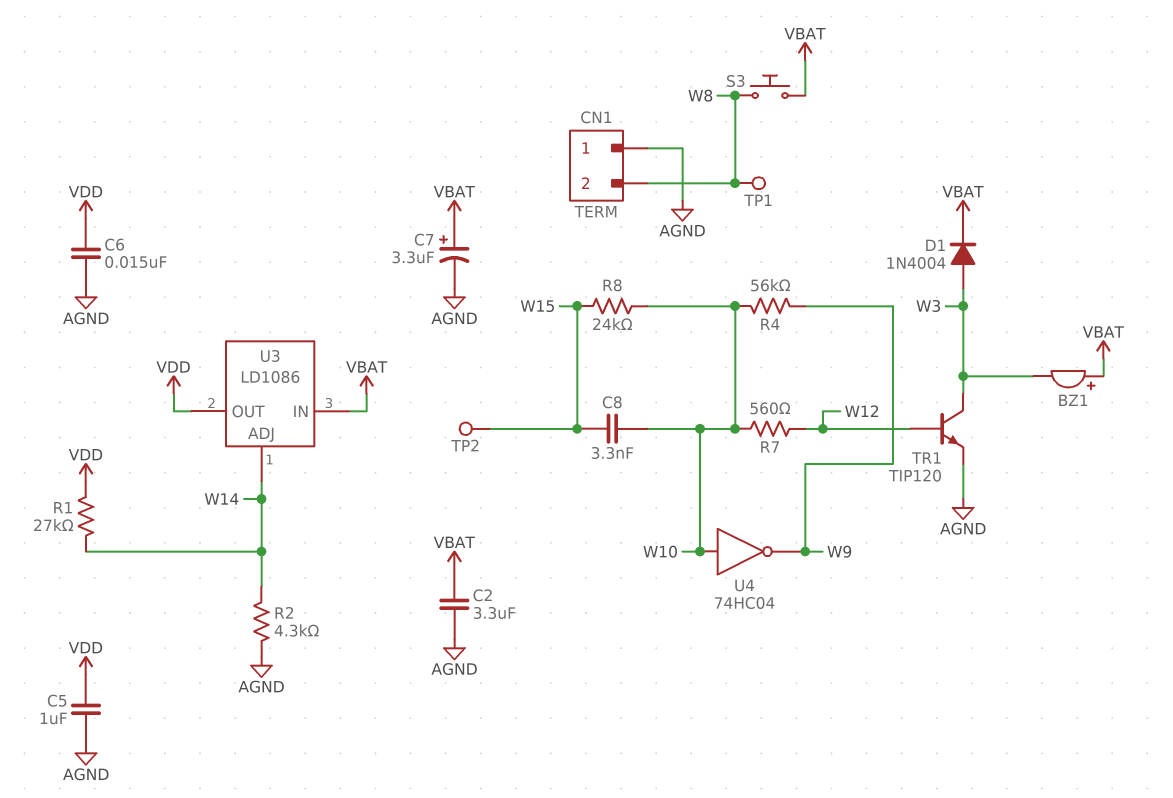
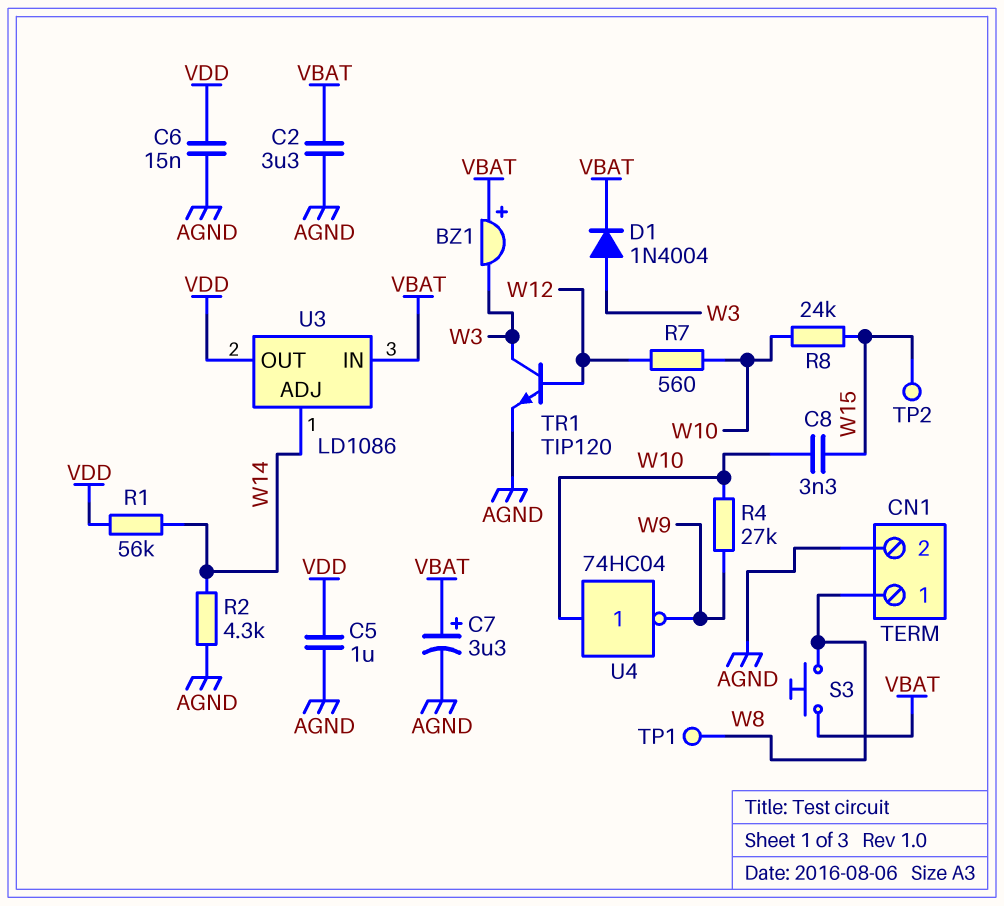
CN1 pin 1: AGND -> W8
CN1 pin 2: W8 -> AGND
R1: 27k (VDD, W14) -> 56k (VDD, W14)
R4: 56k (W9, W10) -> 27k (W9, W10)

